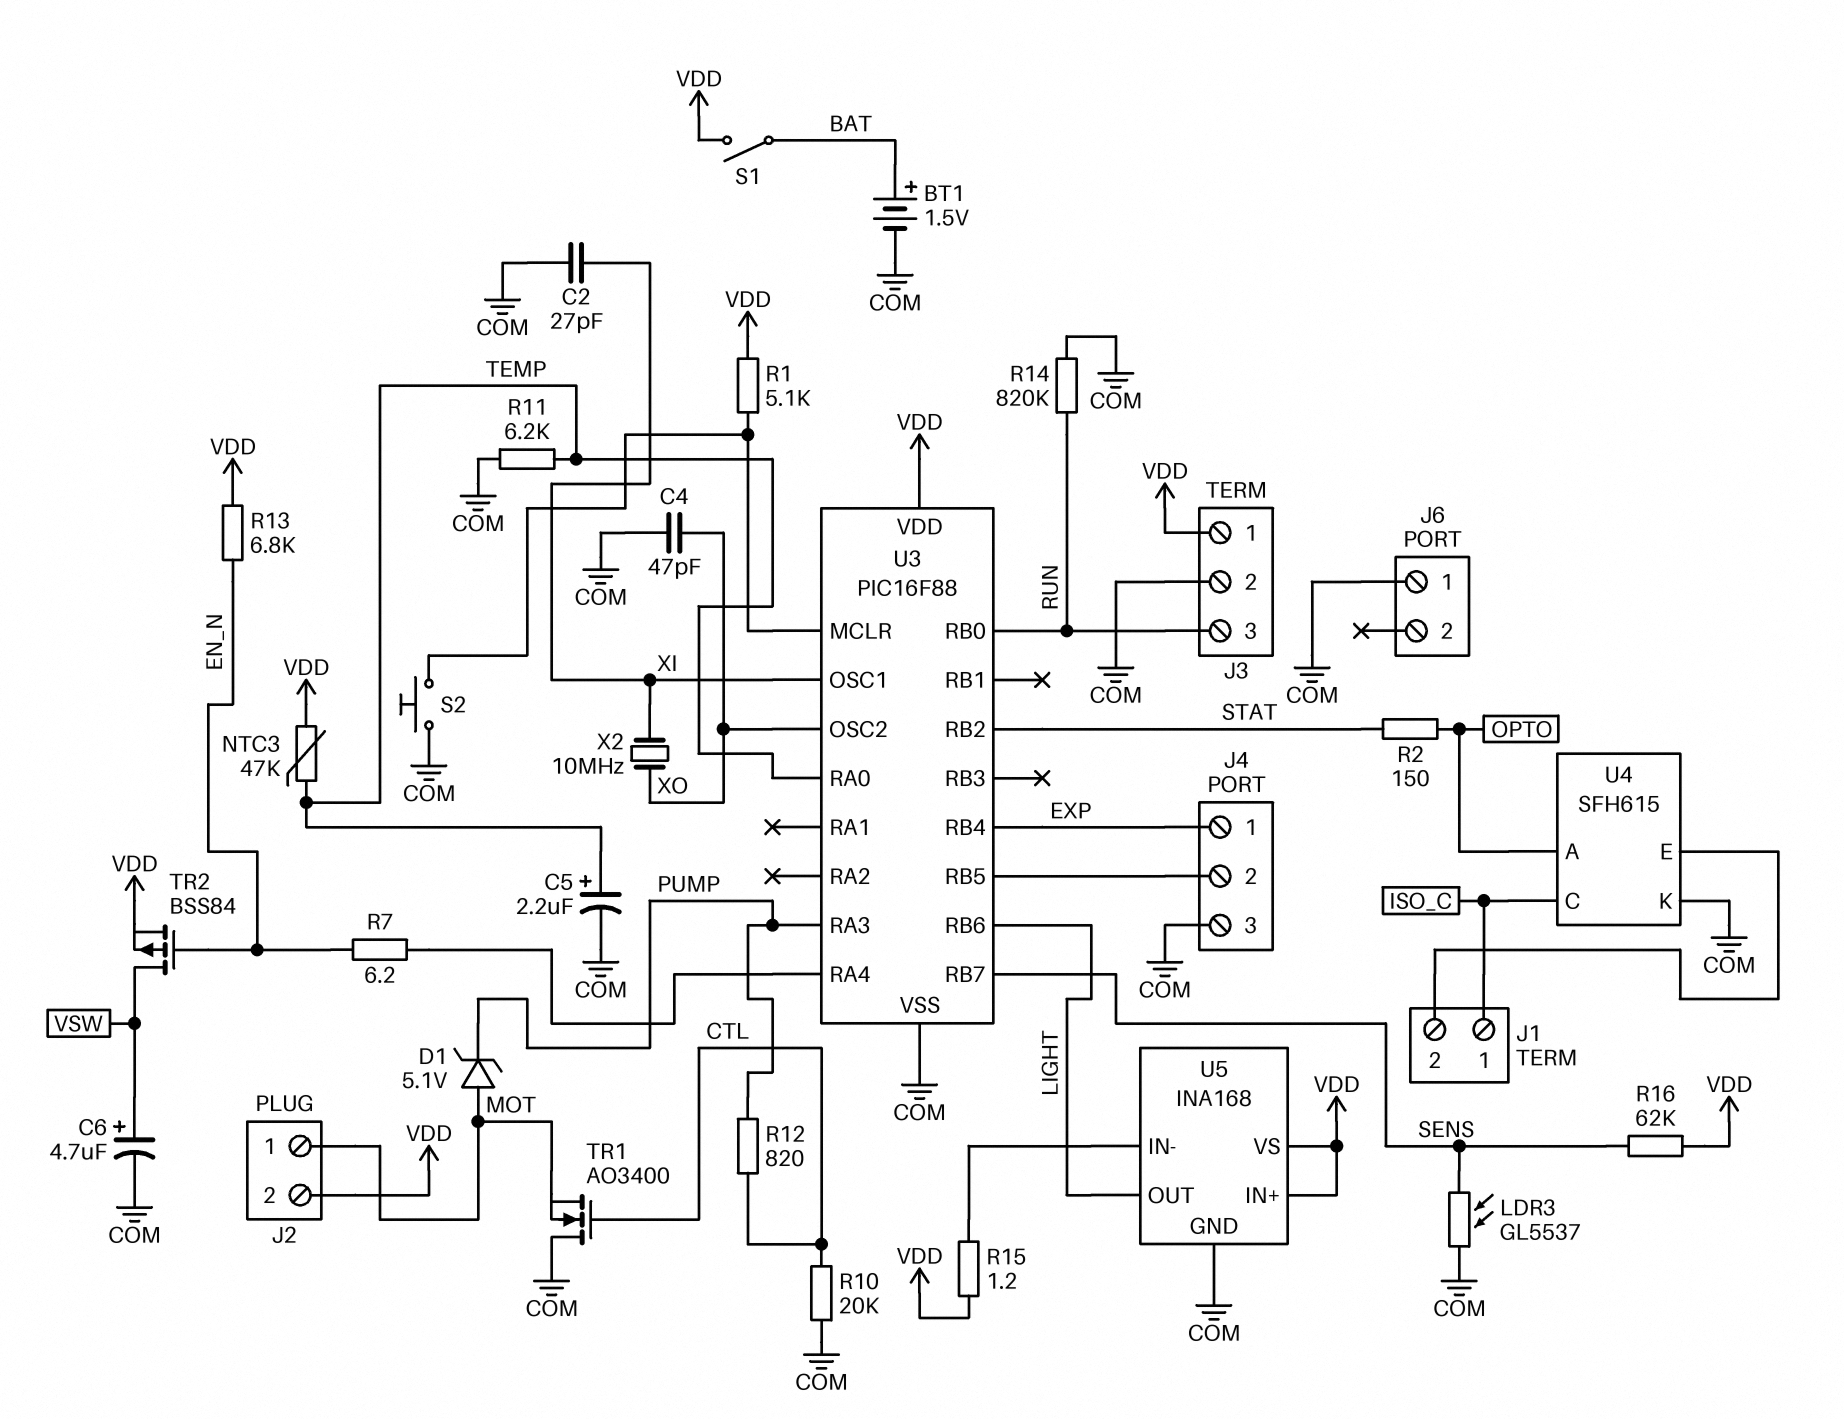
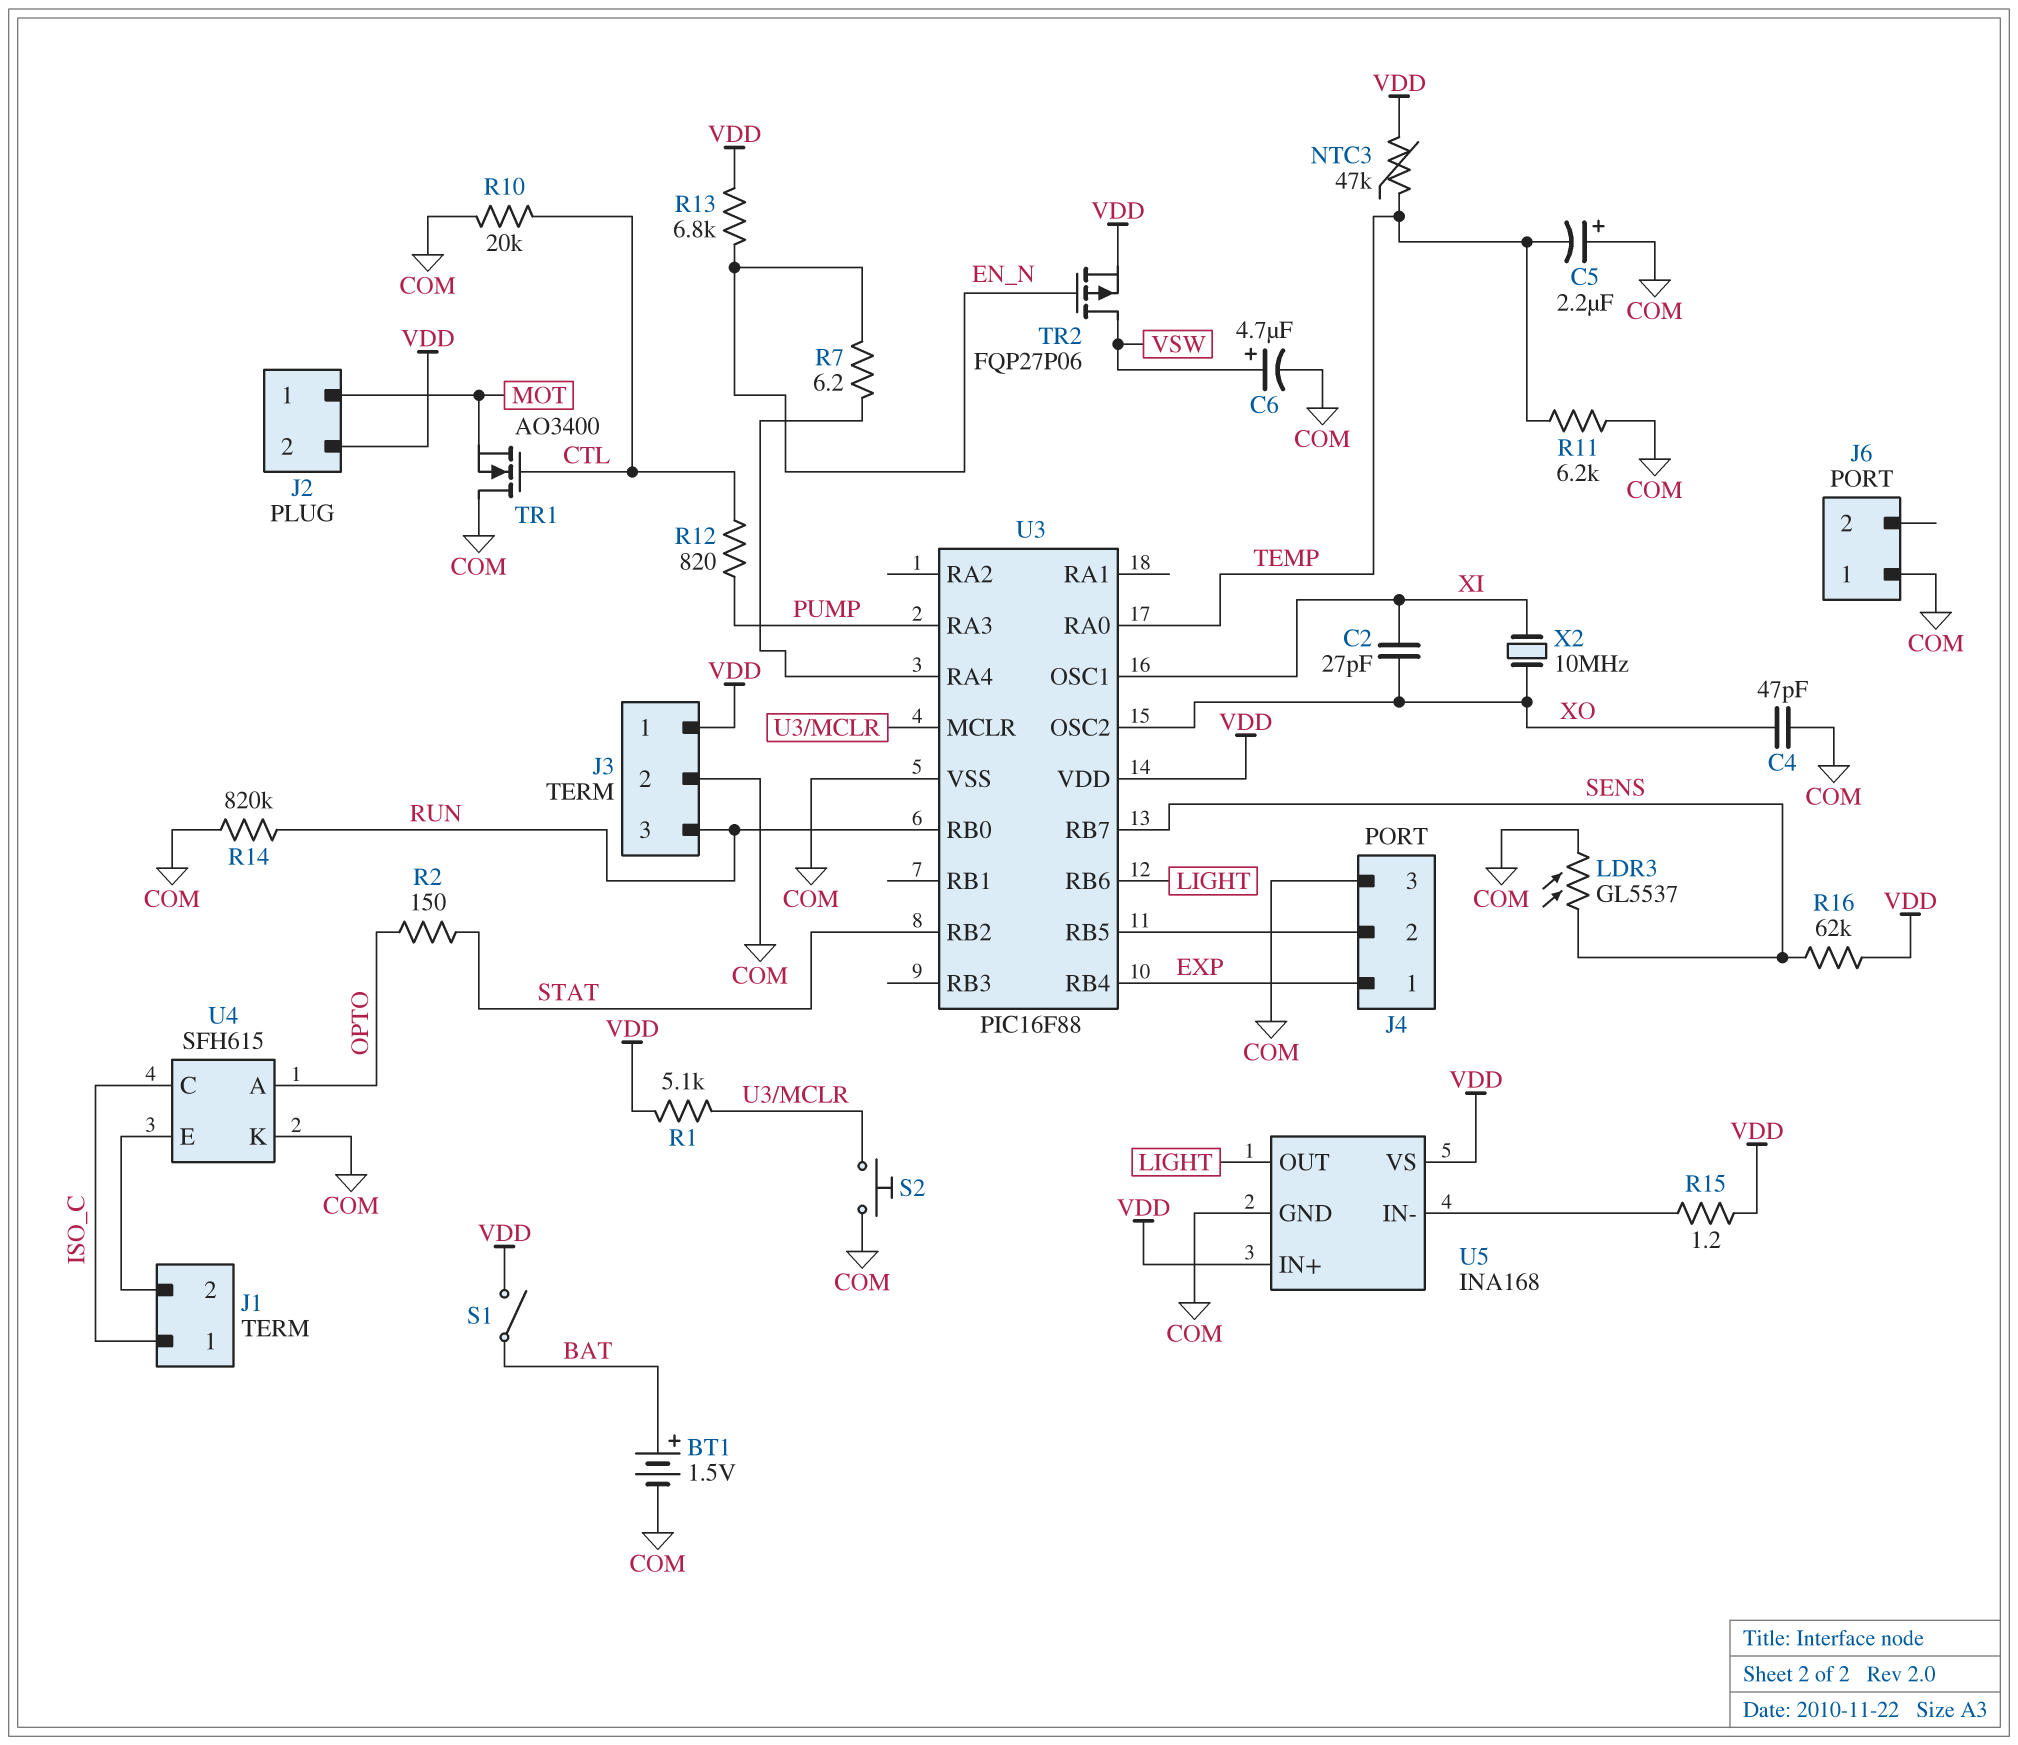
C2: 27pF (COM, XI) -> 27pF (XI, XO)
C5: 2.2uF (plus TEMP, minus COM) -> 2.2uF (plus COM, minus TEMP)
D1: zener 5.1V (A MOT, K PUMP) -> none
TR2: PMOS BSS84 (G EN_N, D VSW, S VDD) -> PMOS FQP27P06 (G EN_N, D VSW, S VDD)

